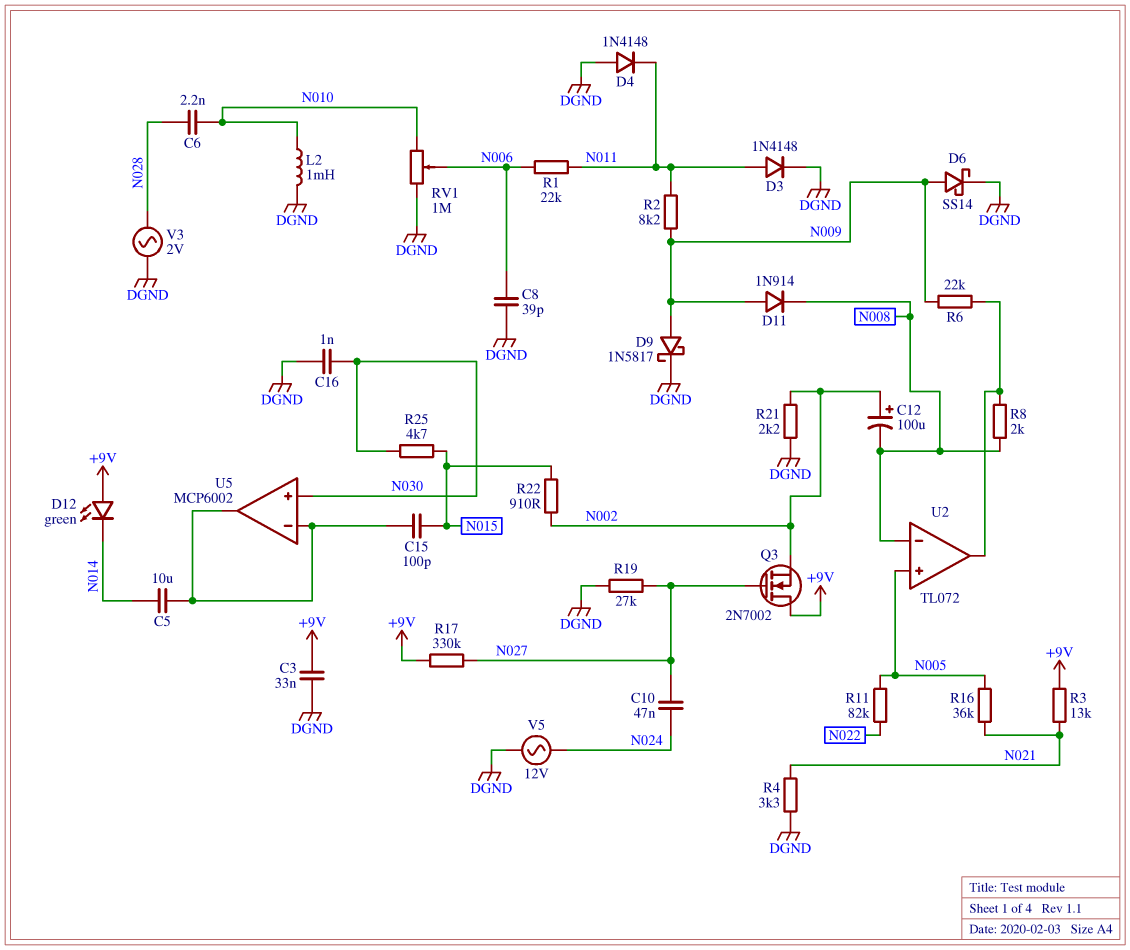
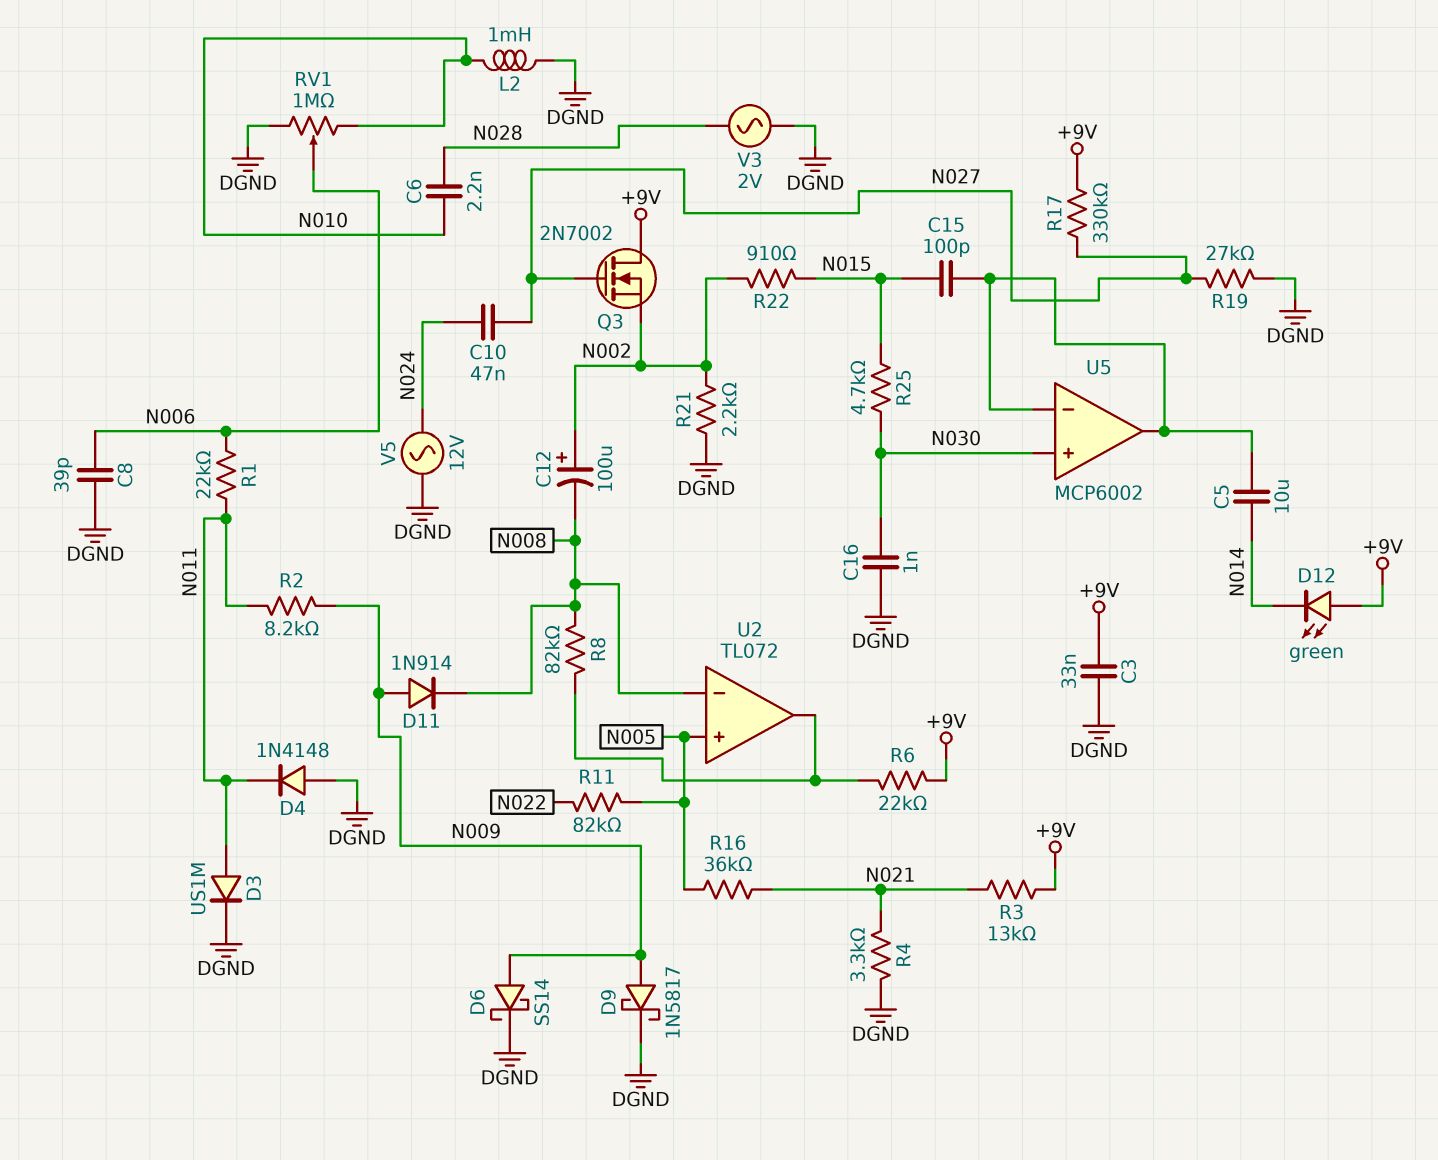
D3: diode 1N4148 (A N011, K DGND) -> diode US1M (A N011, K DGND)
R6: 22k (N009, U2/out) -> 22k (+9V, U2/out)
R8: 2k (N008, U2/out) -> 82k (N008, U2/out)

